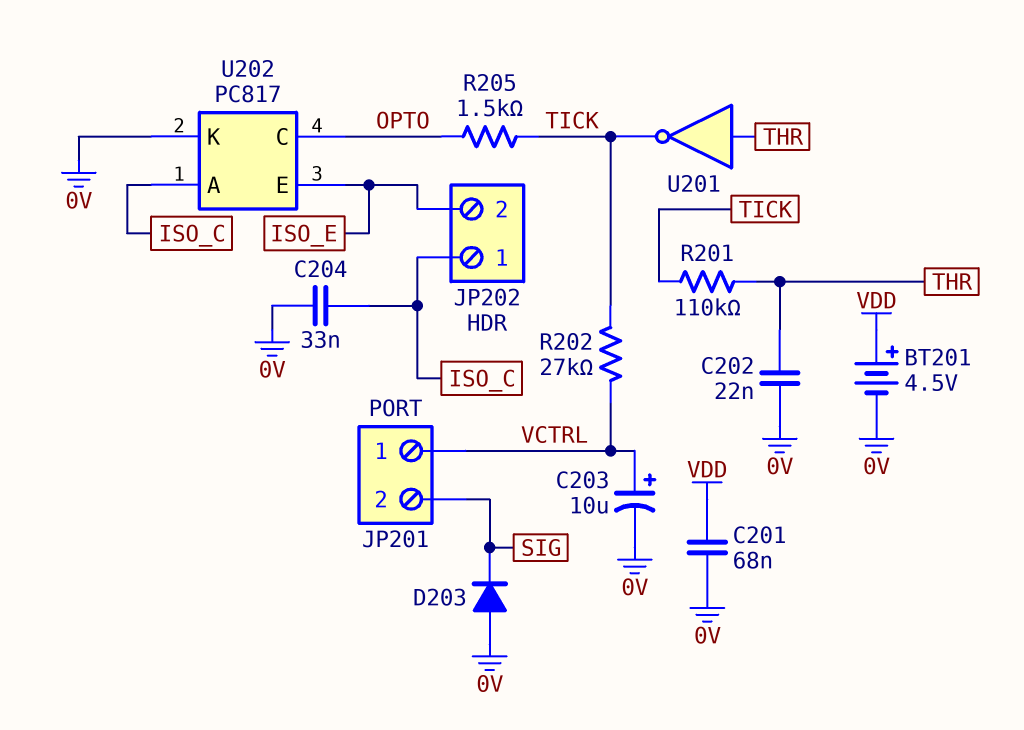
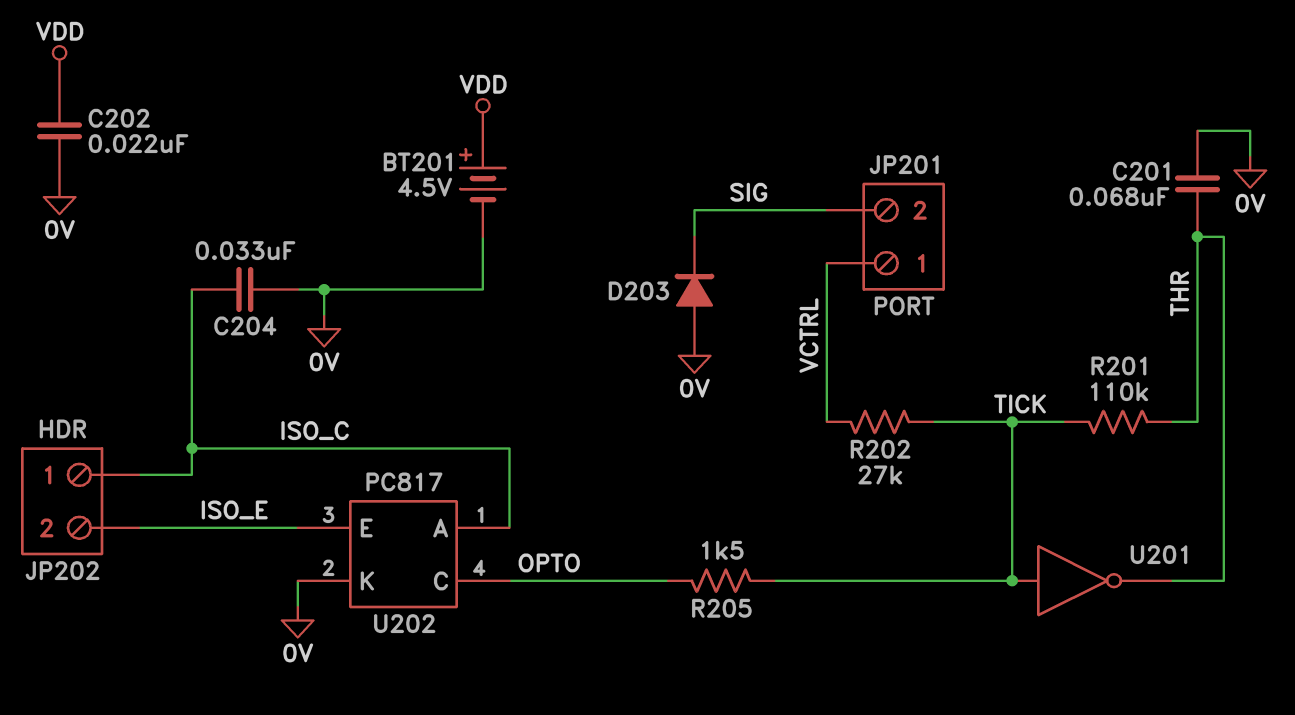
C201: 68nF (0V, VDD) -> 68nF (0V, THR)
C202: 22nF (0V, THR) -> 22nF (0V, VDD)
C203: 10uF (plus VCTRL, minus 0V) -> none
U201: NOT (in THR, out TICK) -> NOT (in TICK, out THR)

